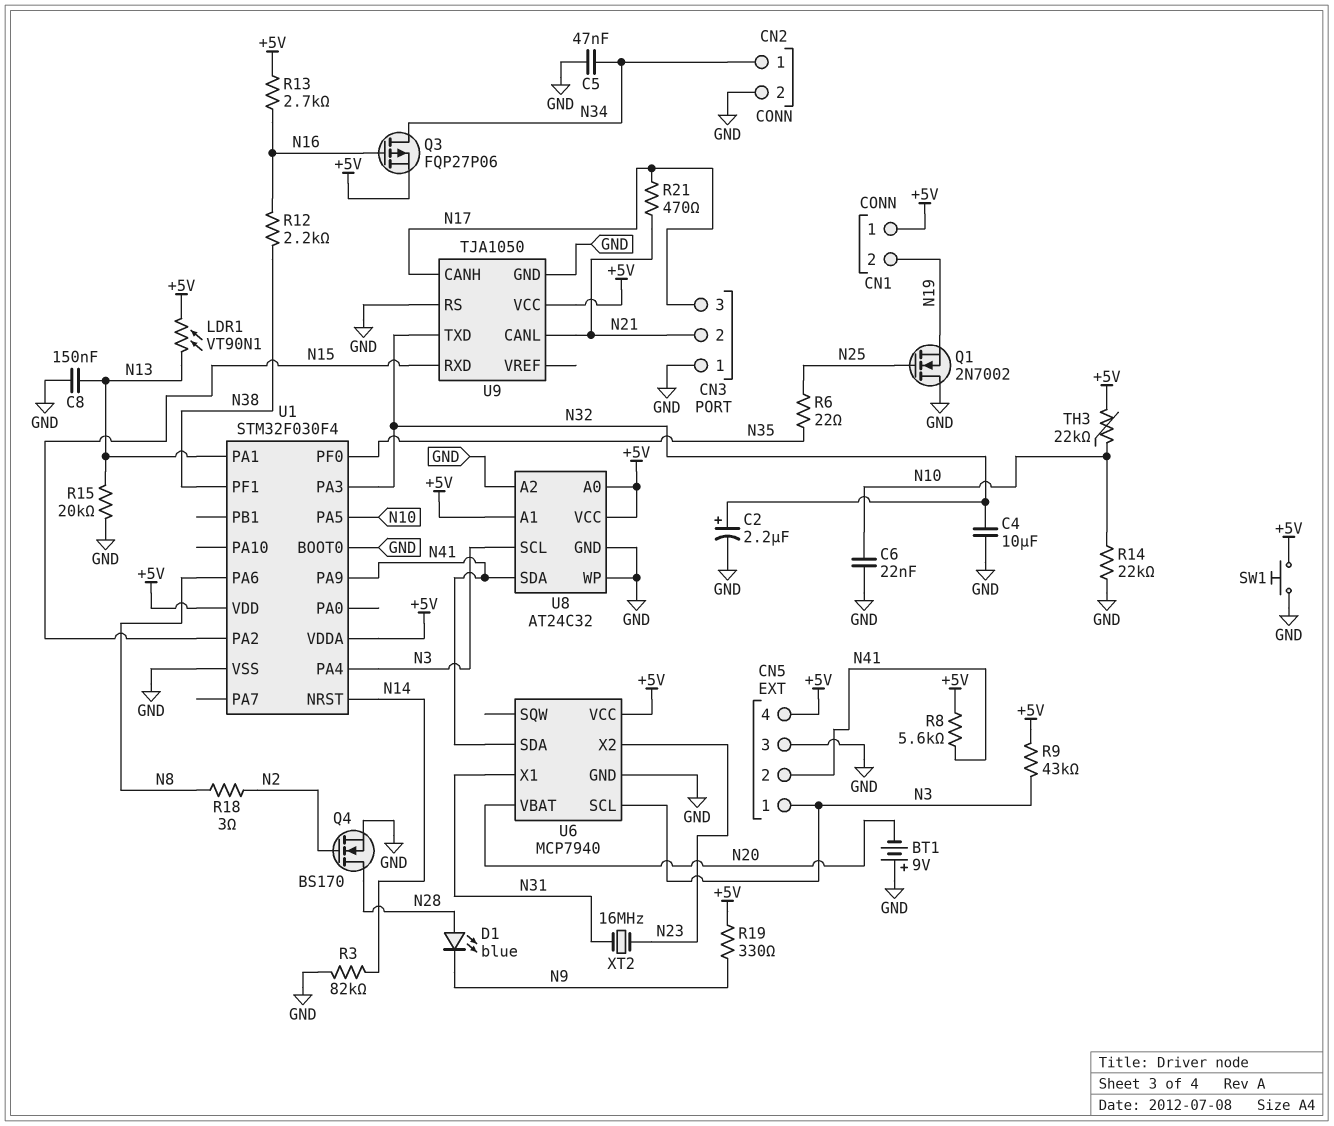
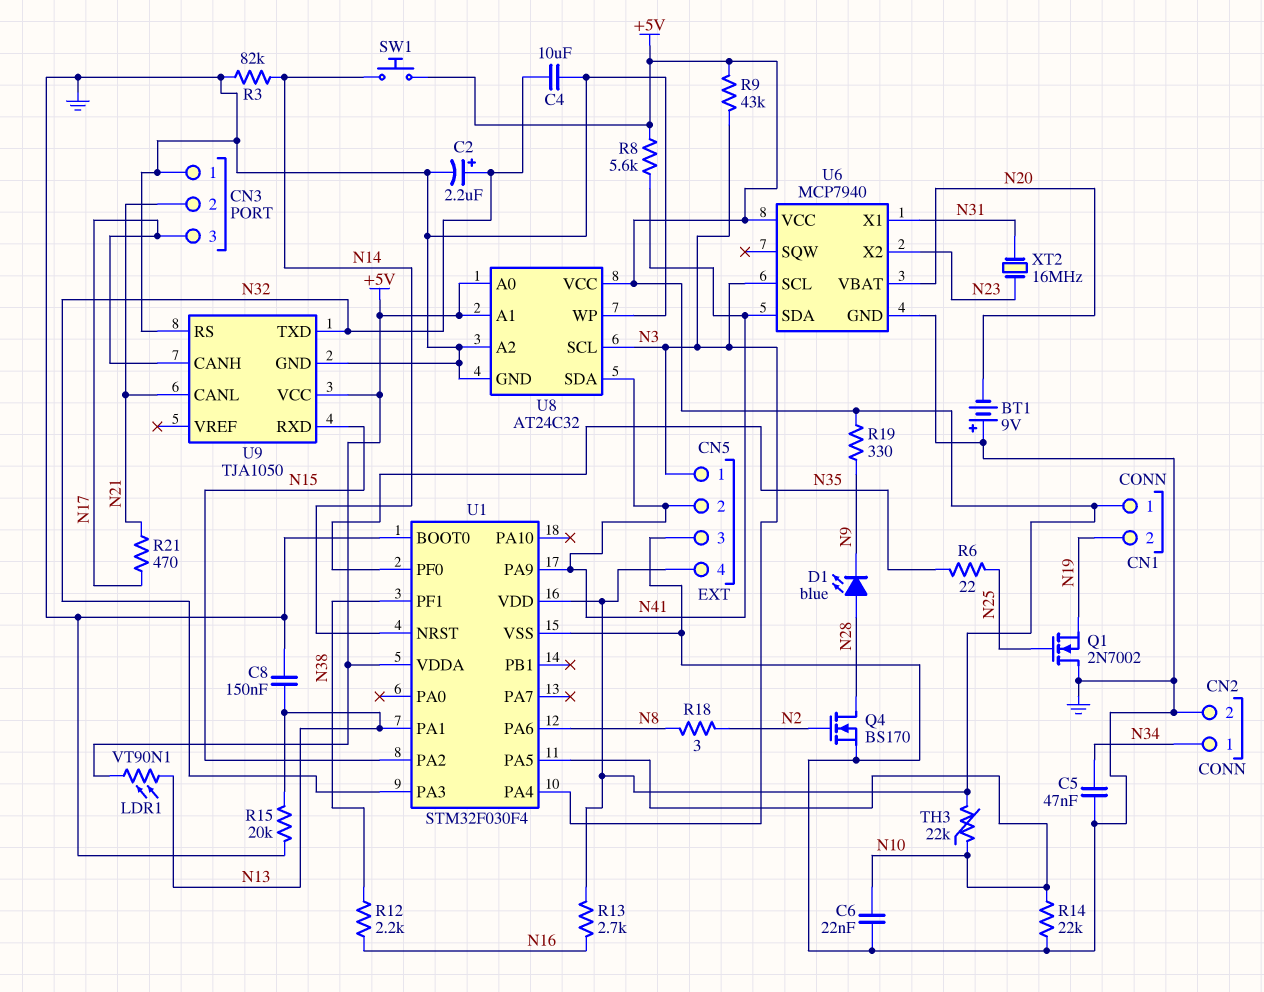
Q3: PMOS FQP27P06 (G N16, D N34, S +5V) -> none
SW1: button (+5V, GND) -> button (+5V, N14)

